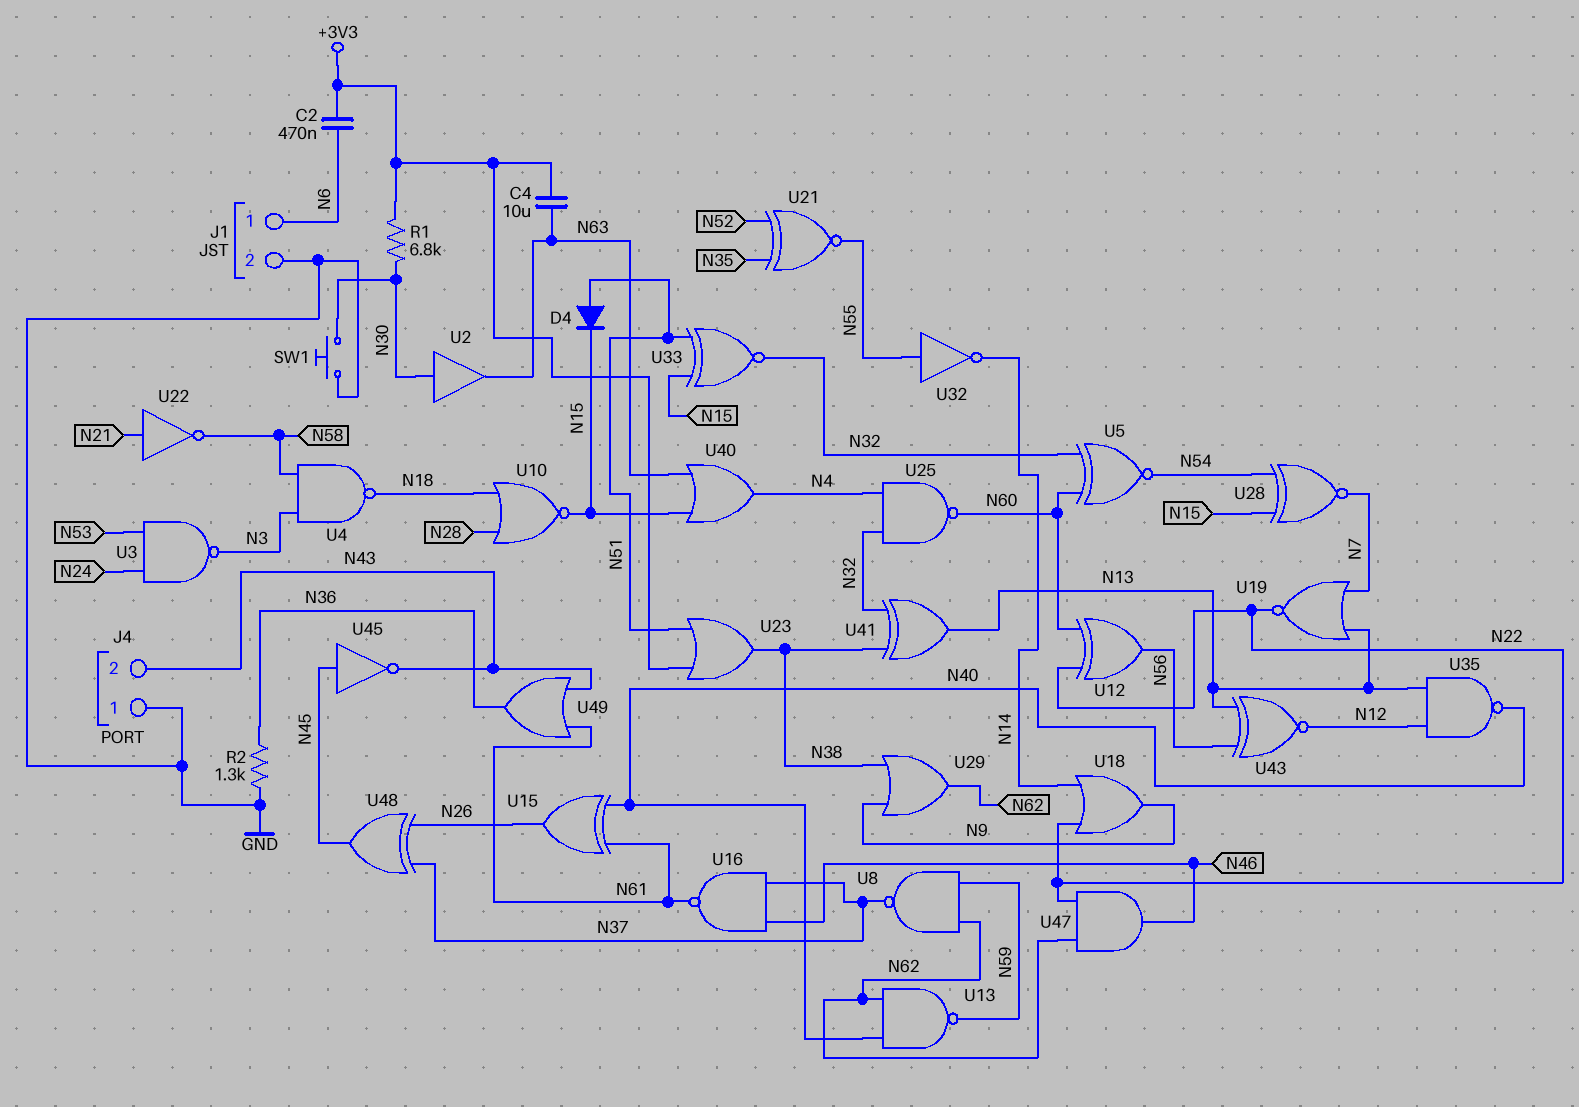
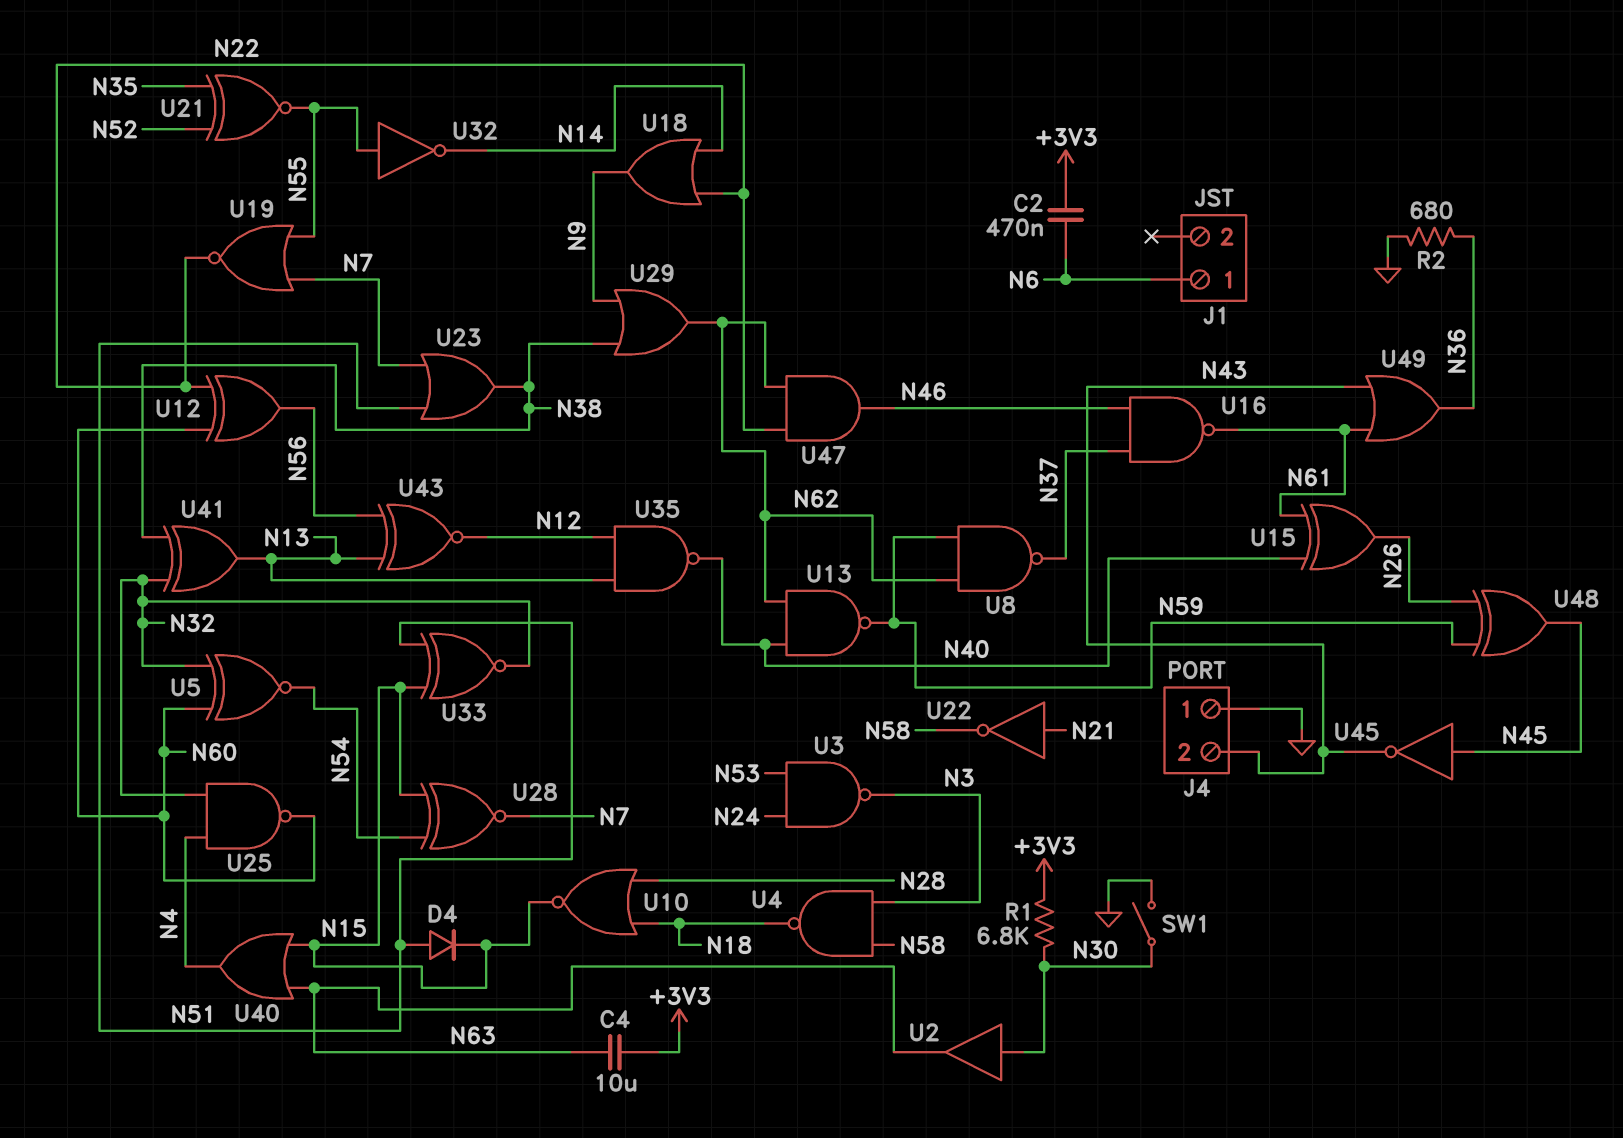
J1 pin 2: GND -> none
R2: 1.3k (GND, N36) -> 680 (GND, N36)
SW1: button (GND, N30) -> switch (GND, N30)
U19: NOR (in N7, in N13, out N22) -> NOR (in N7, in N55, out N22)
U23: OR (in +3V3, in N51, out N38) -> OR (in N7, in N51, out N38)
U48: XOR (in N26, in N37, out N45) -> XOR (in N26, in N59, out N45)

